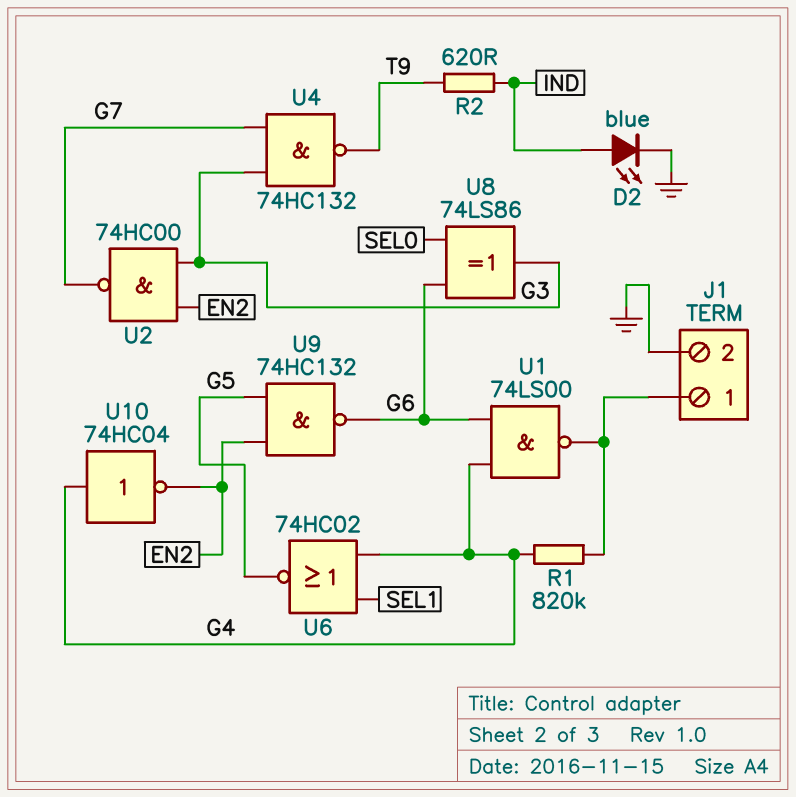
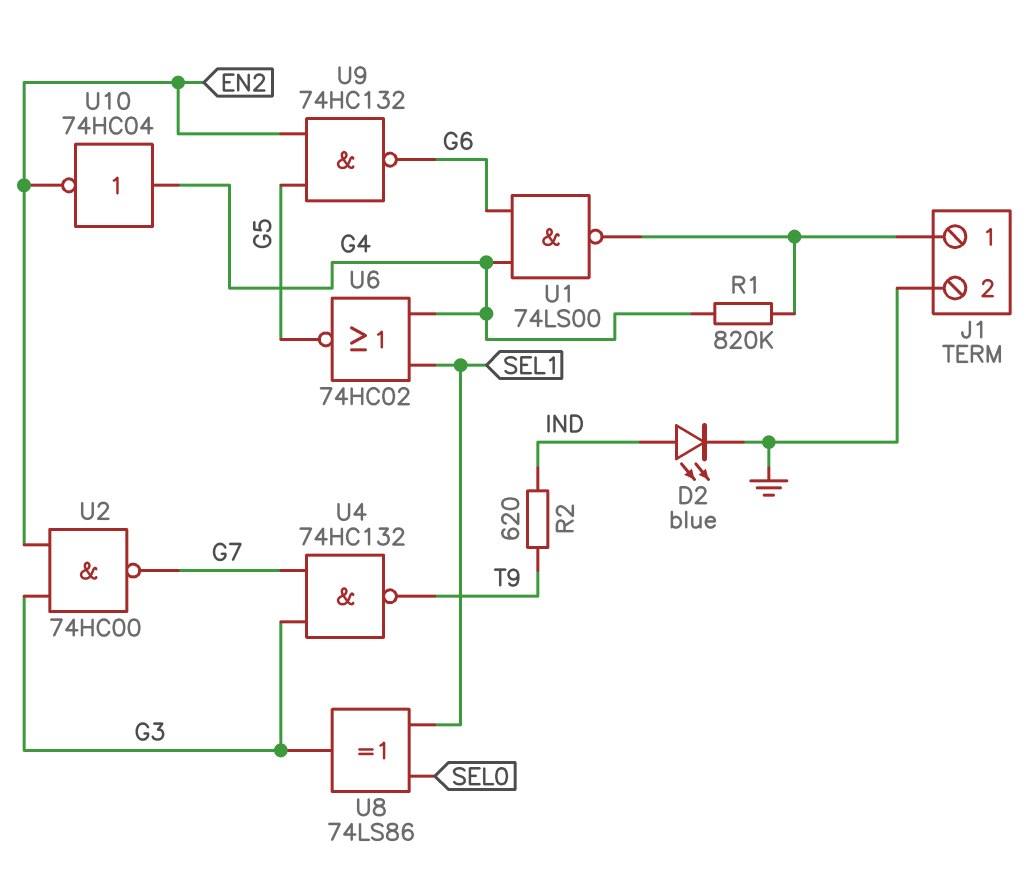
U8: XOR 74LS86 (in G6, in SEL0, out G3) -> XOR 74LS86 (in SEL0, in SEL1, out G3)

